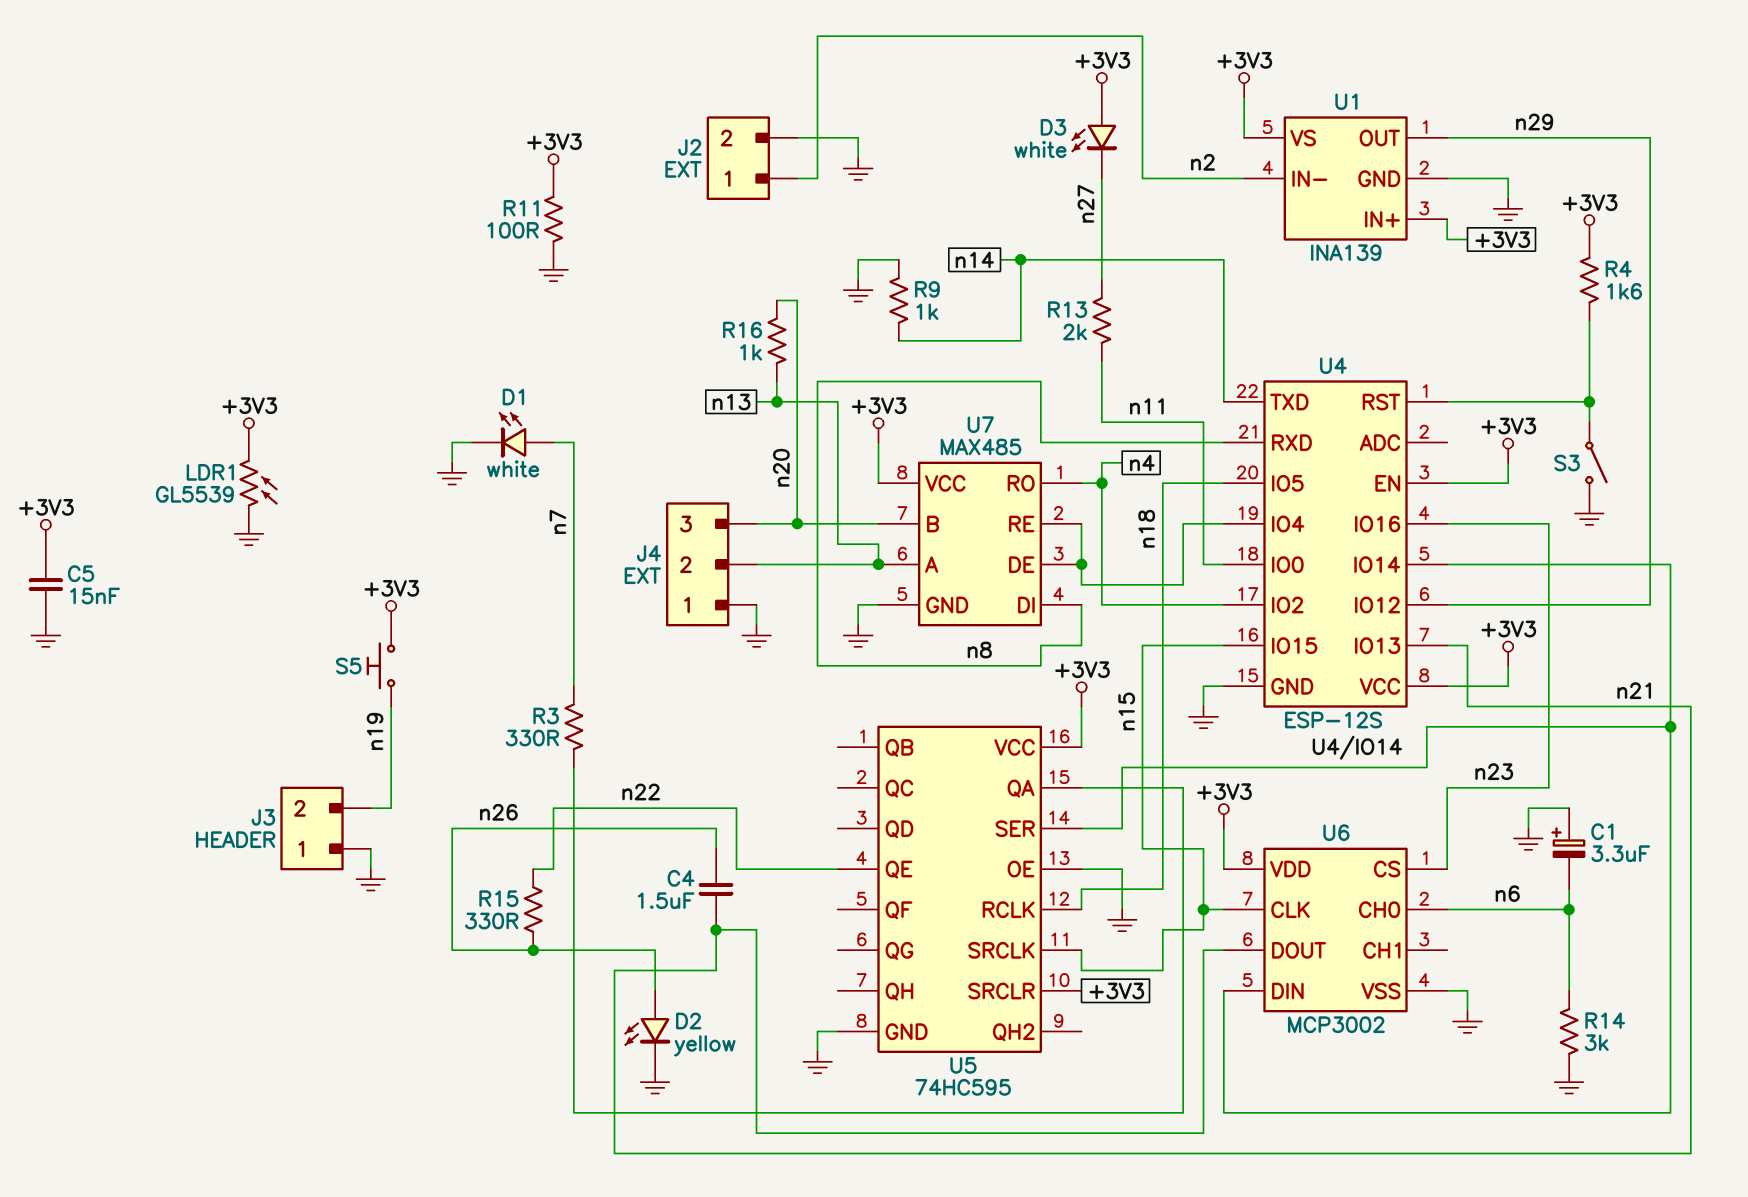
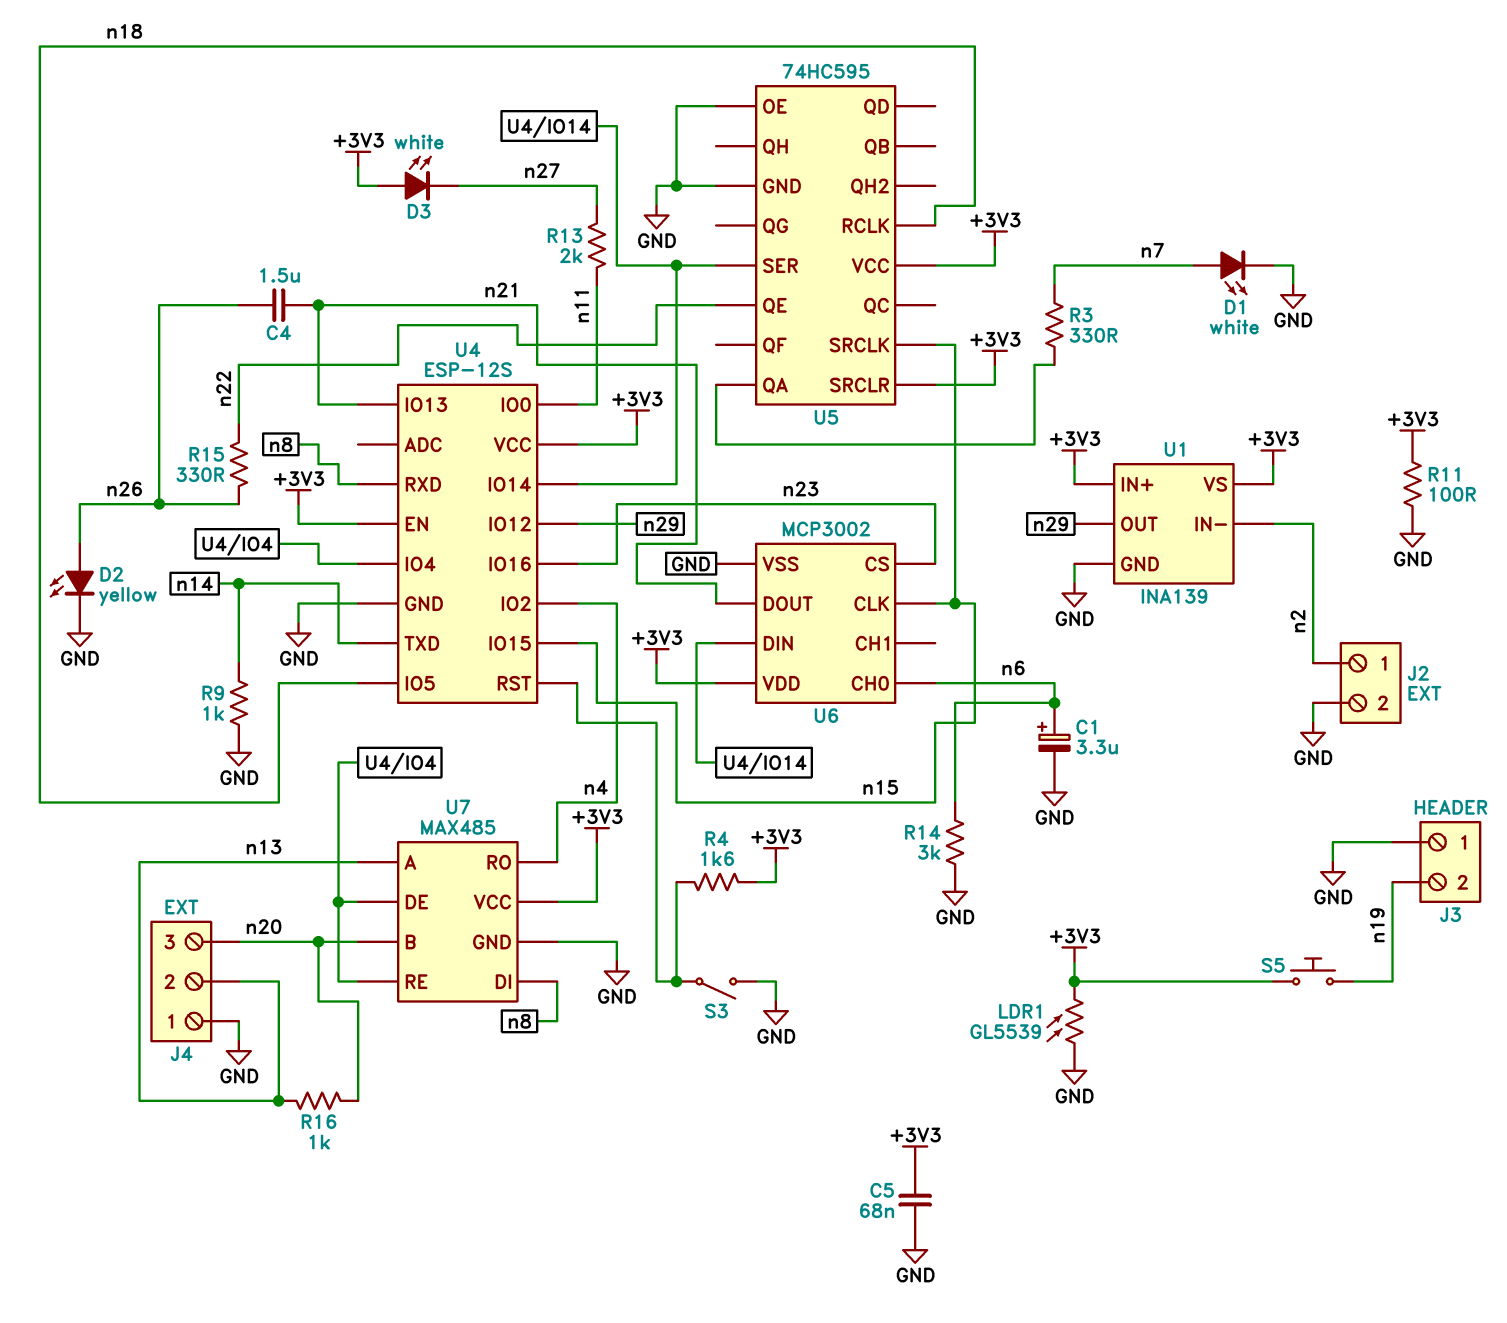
C1: 3.3uF (plus GND, minus n6) -> 3.3uF (plus n6, minus GND)
C5: 15nF (+3V3, GND) -> 68nF (+3V3, GND)

